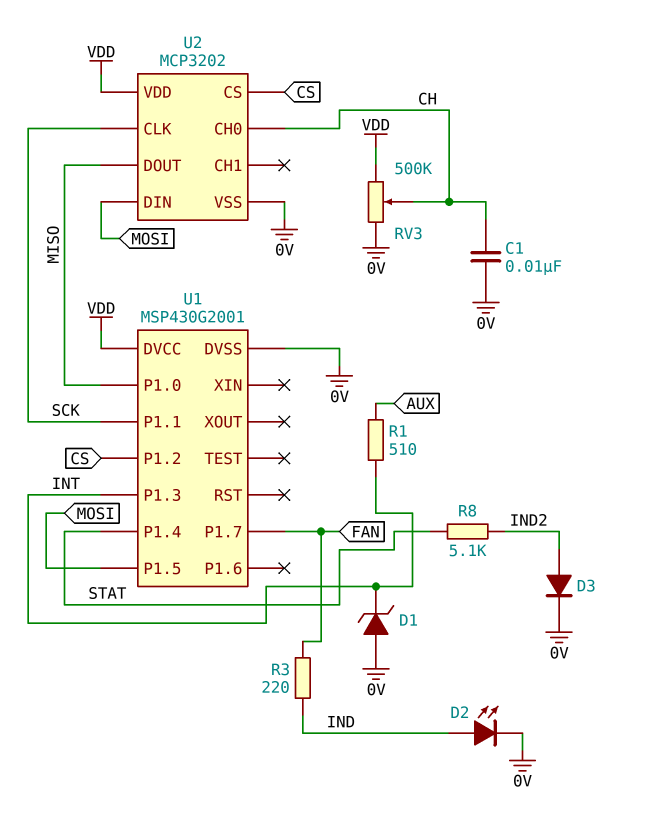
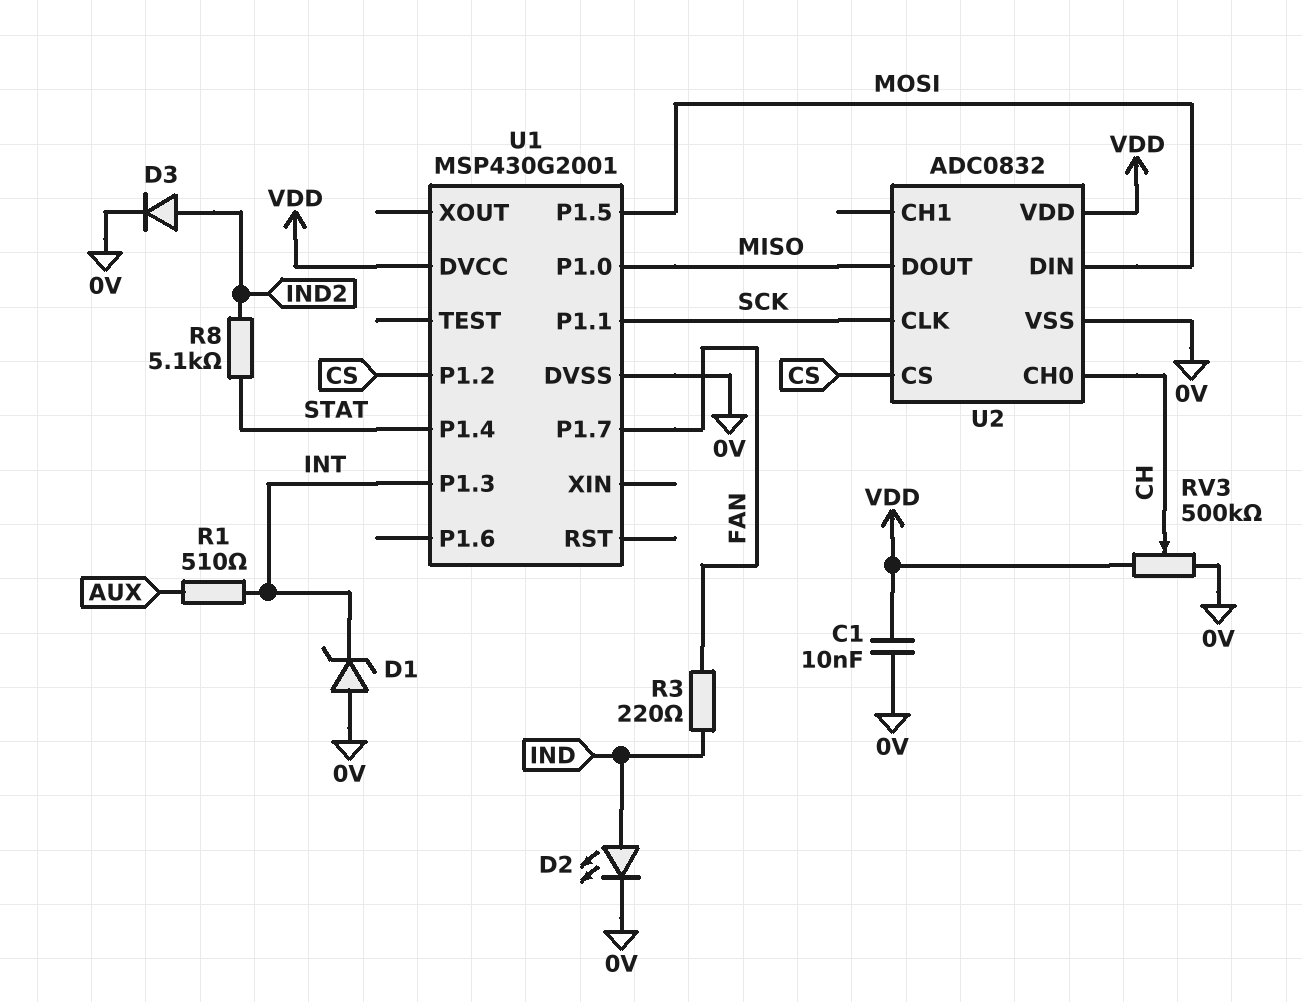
C1: 10nF (0V, CH) -> 10nF (0V, VDD)
U2: MCP3202 -> ADC0832

